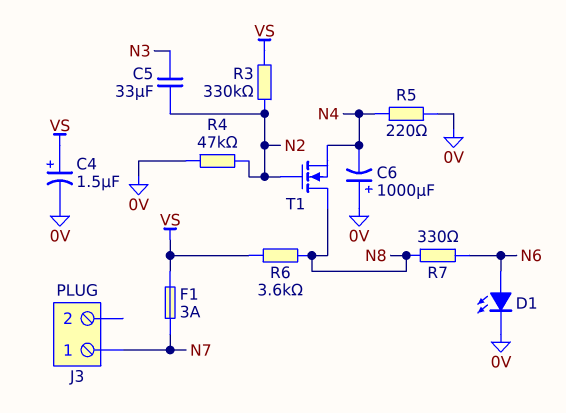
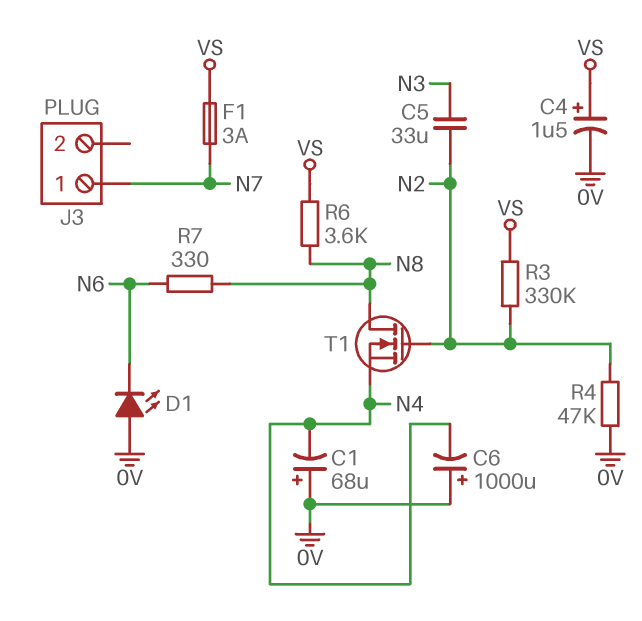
C1: none -> 68uF (plus 0V, minus N4)
D1: LED (A N6, K 0V) -> LED (A 0V, K N6)
R5: 220 (0V, N4) -> none

